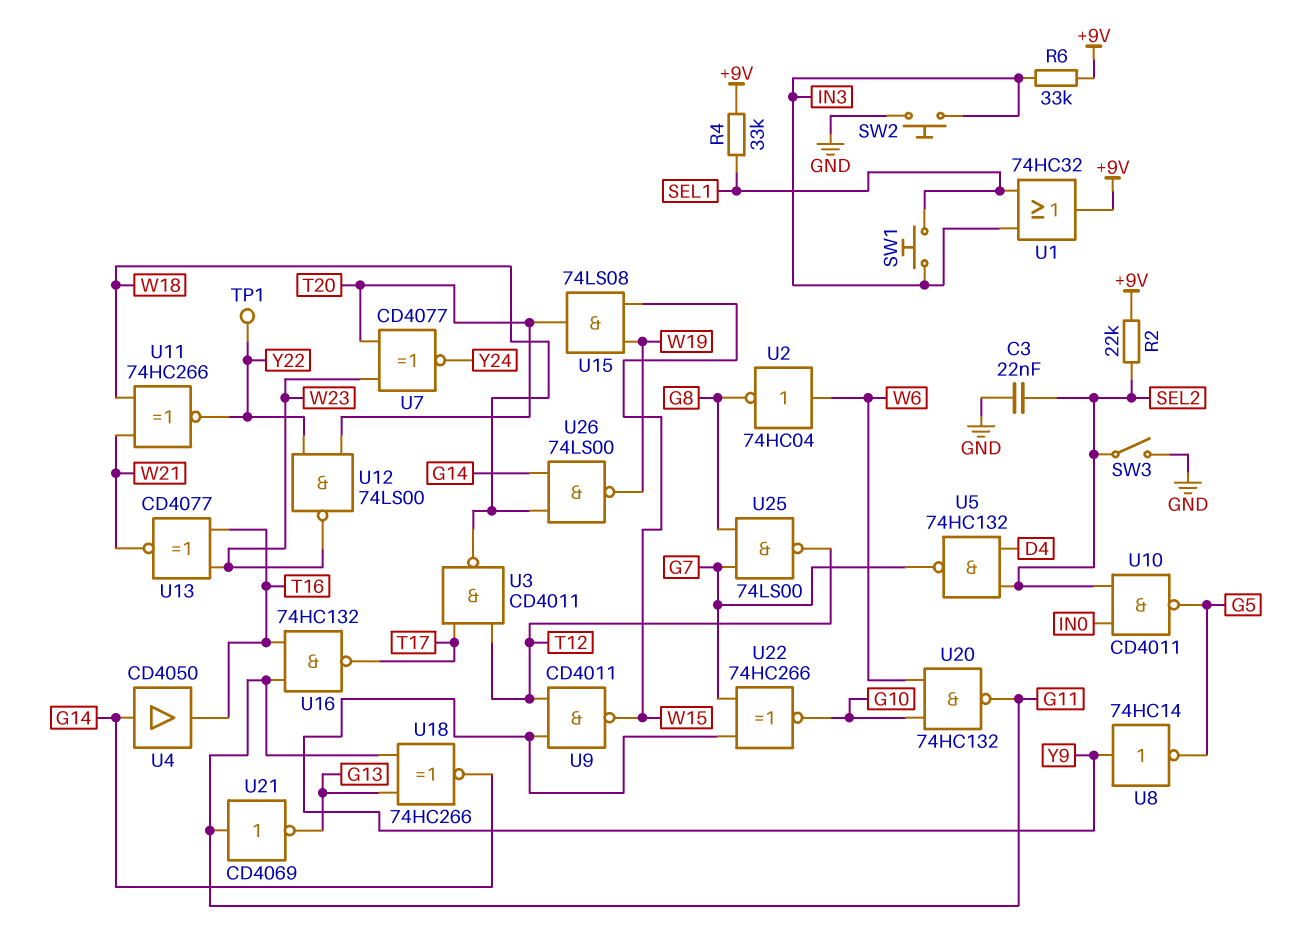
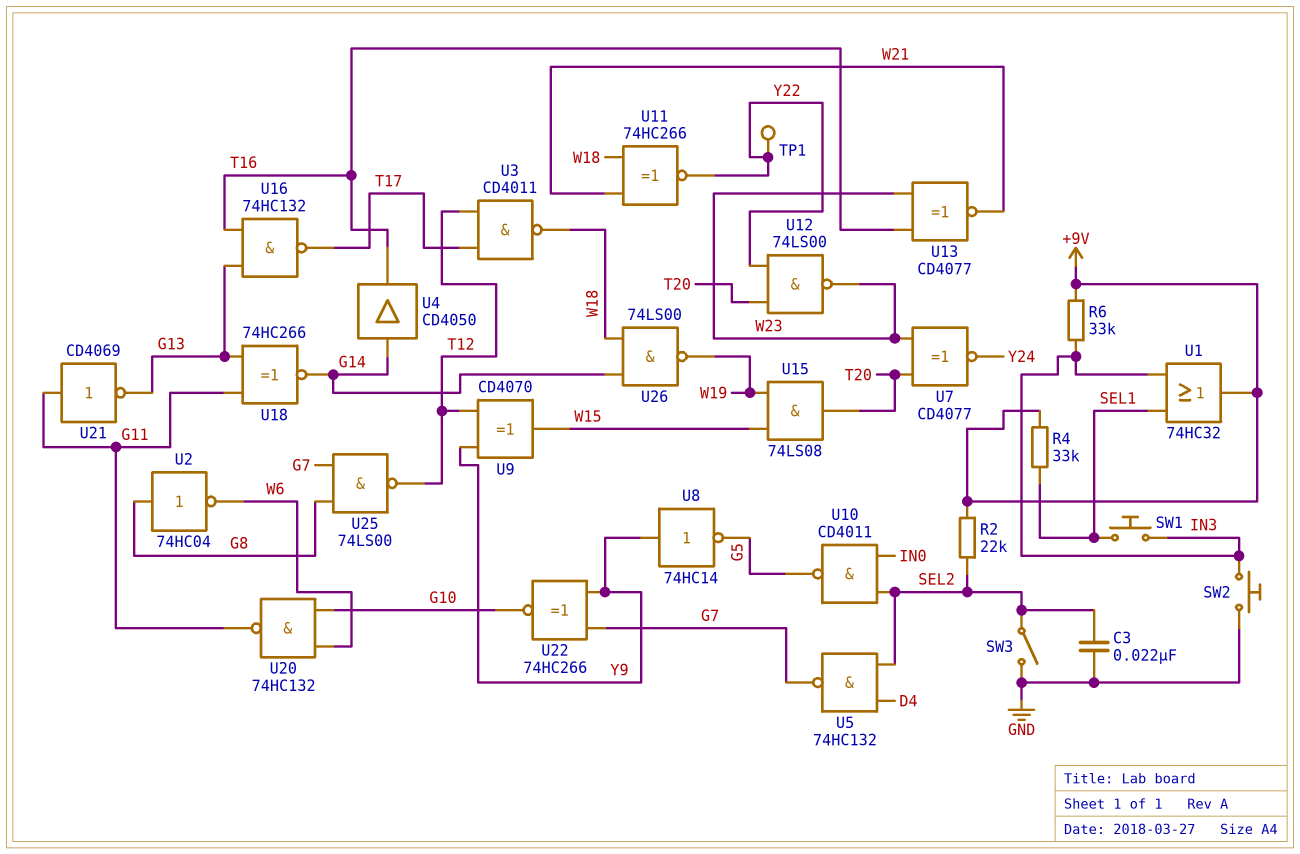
U2: NOT 74HC04 (in W6, out G8) -> NOT 74HC04 (in G8, out W6)
U9: NAND CD4011 (in T12, in Y9, out W15) -> XOR CD4070 (in T12, in Y9, out W15)
U16: NAND 74HC132 (in G11, in T16, out T17) -> NAND 74HC132 (in G13, in T16, out T17)

